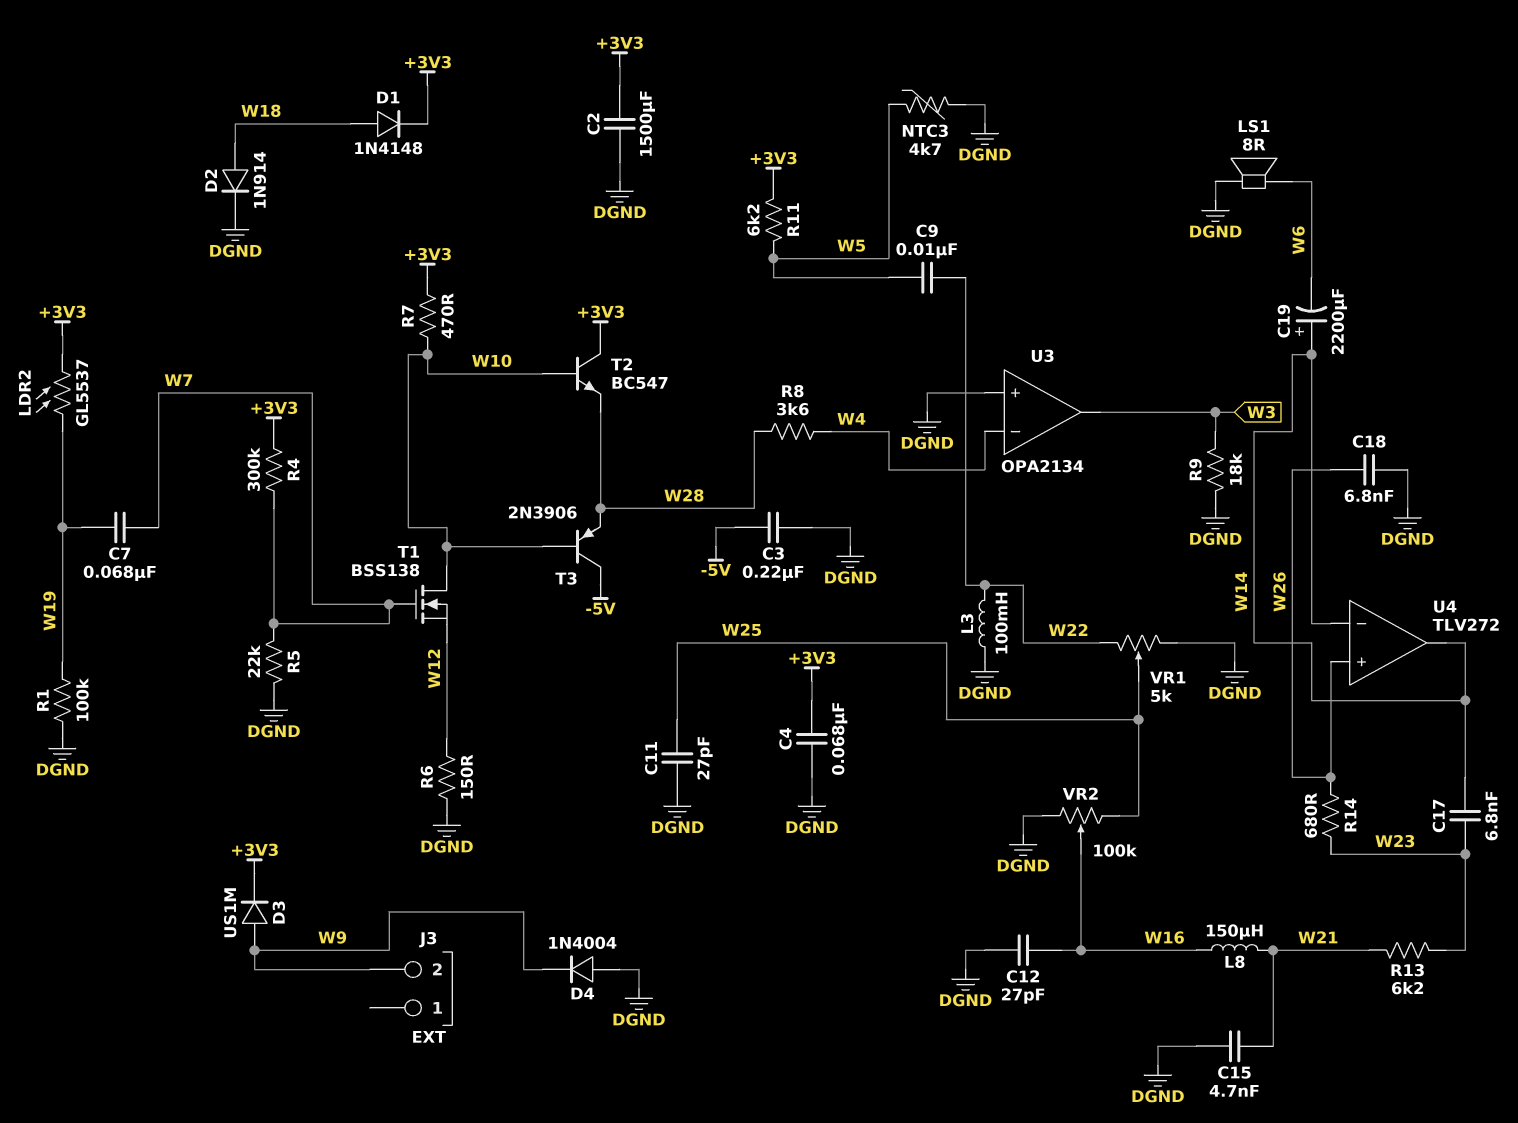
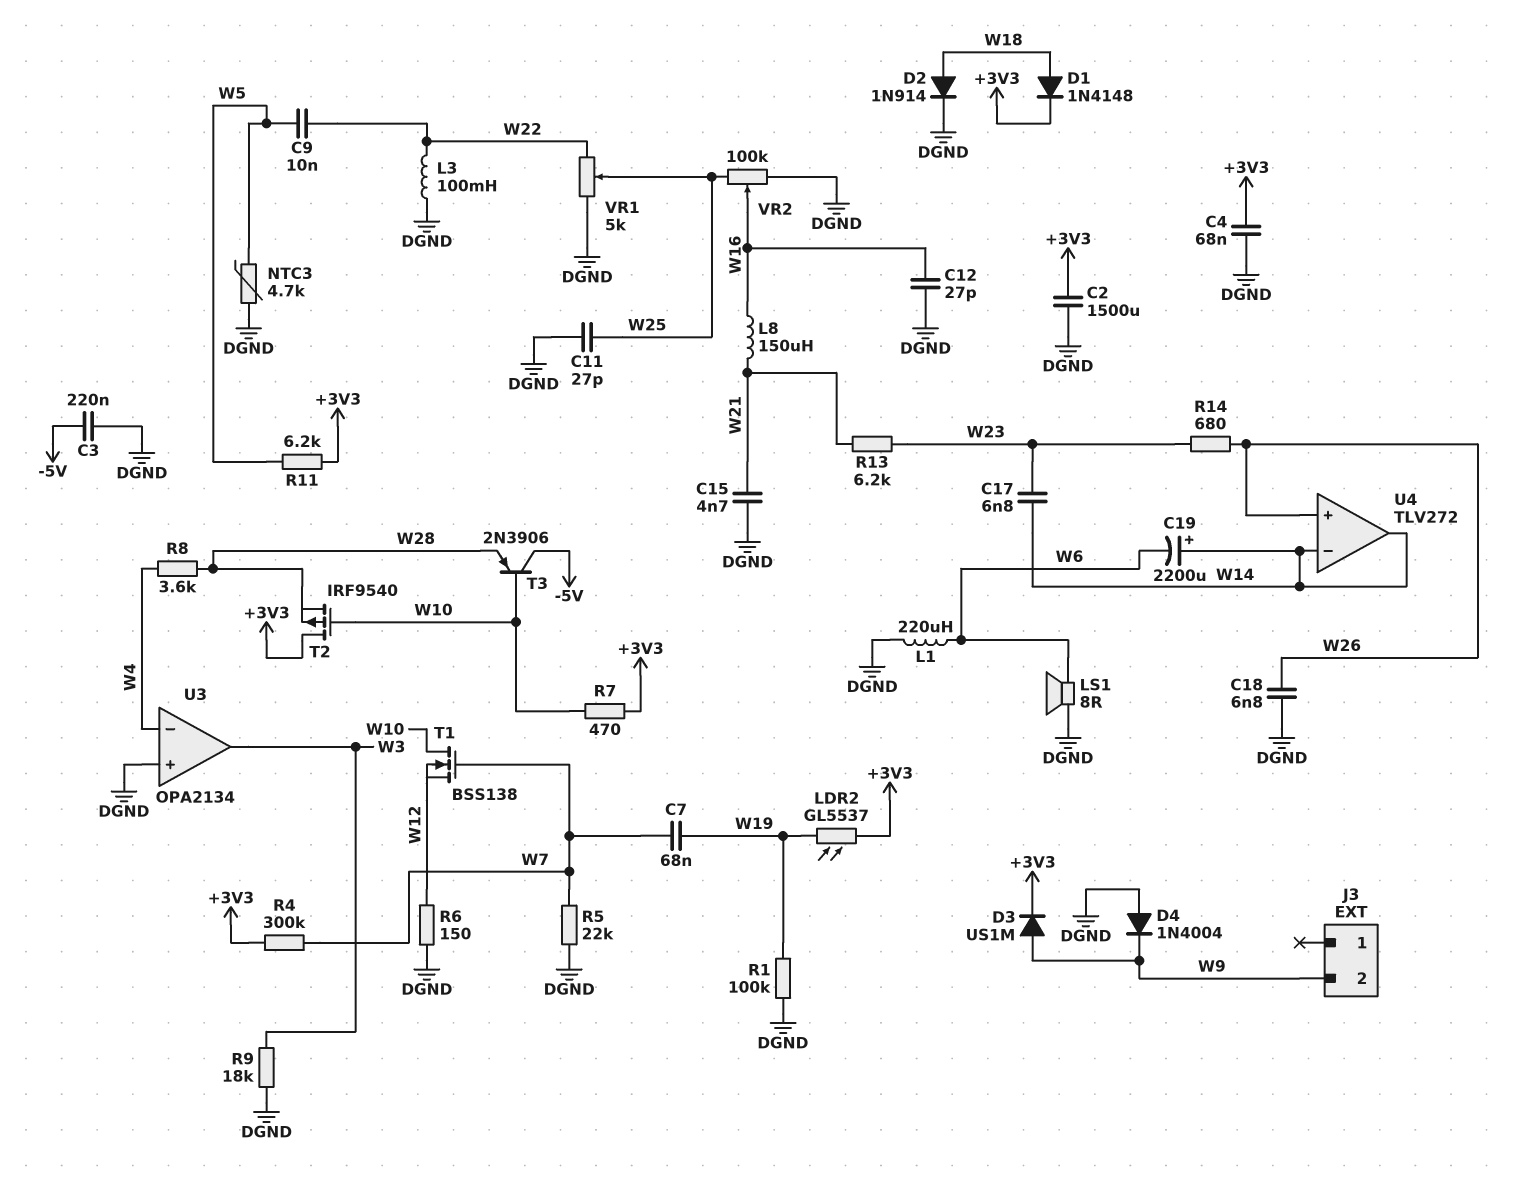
L1: none -> 220uH (DGND, W6)
T2: NPN BC547 (B W10, C +3V3, E W28) -> PMOS IRF9540 (G W10, D +3V3, S W28)

